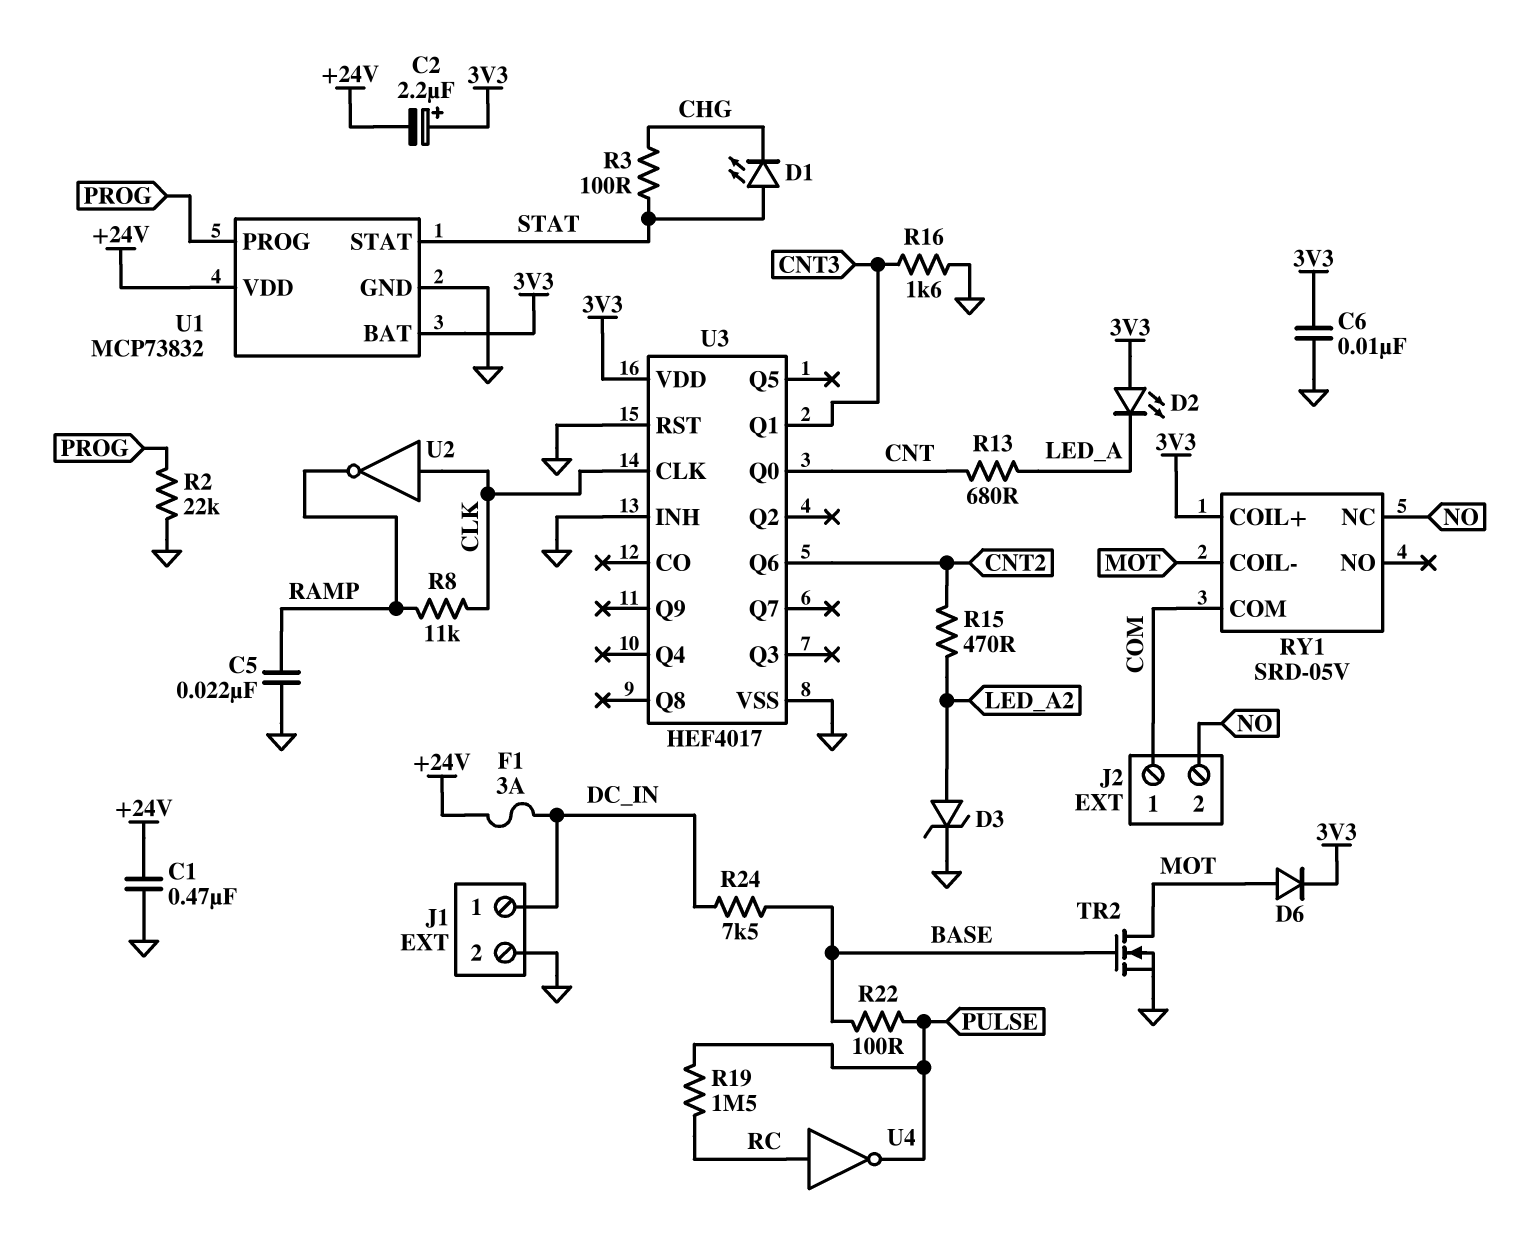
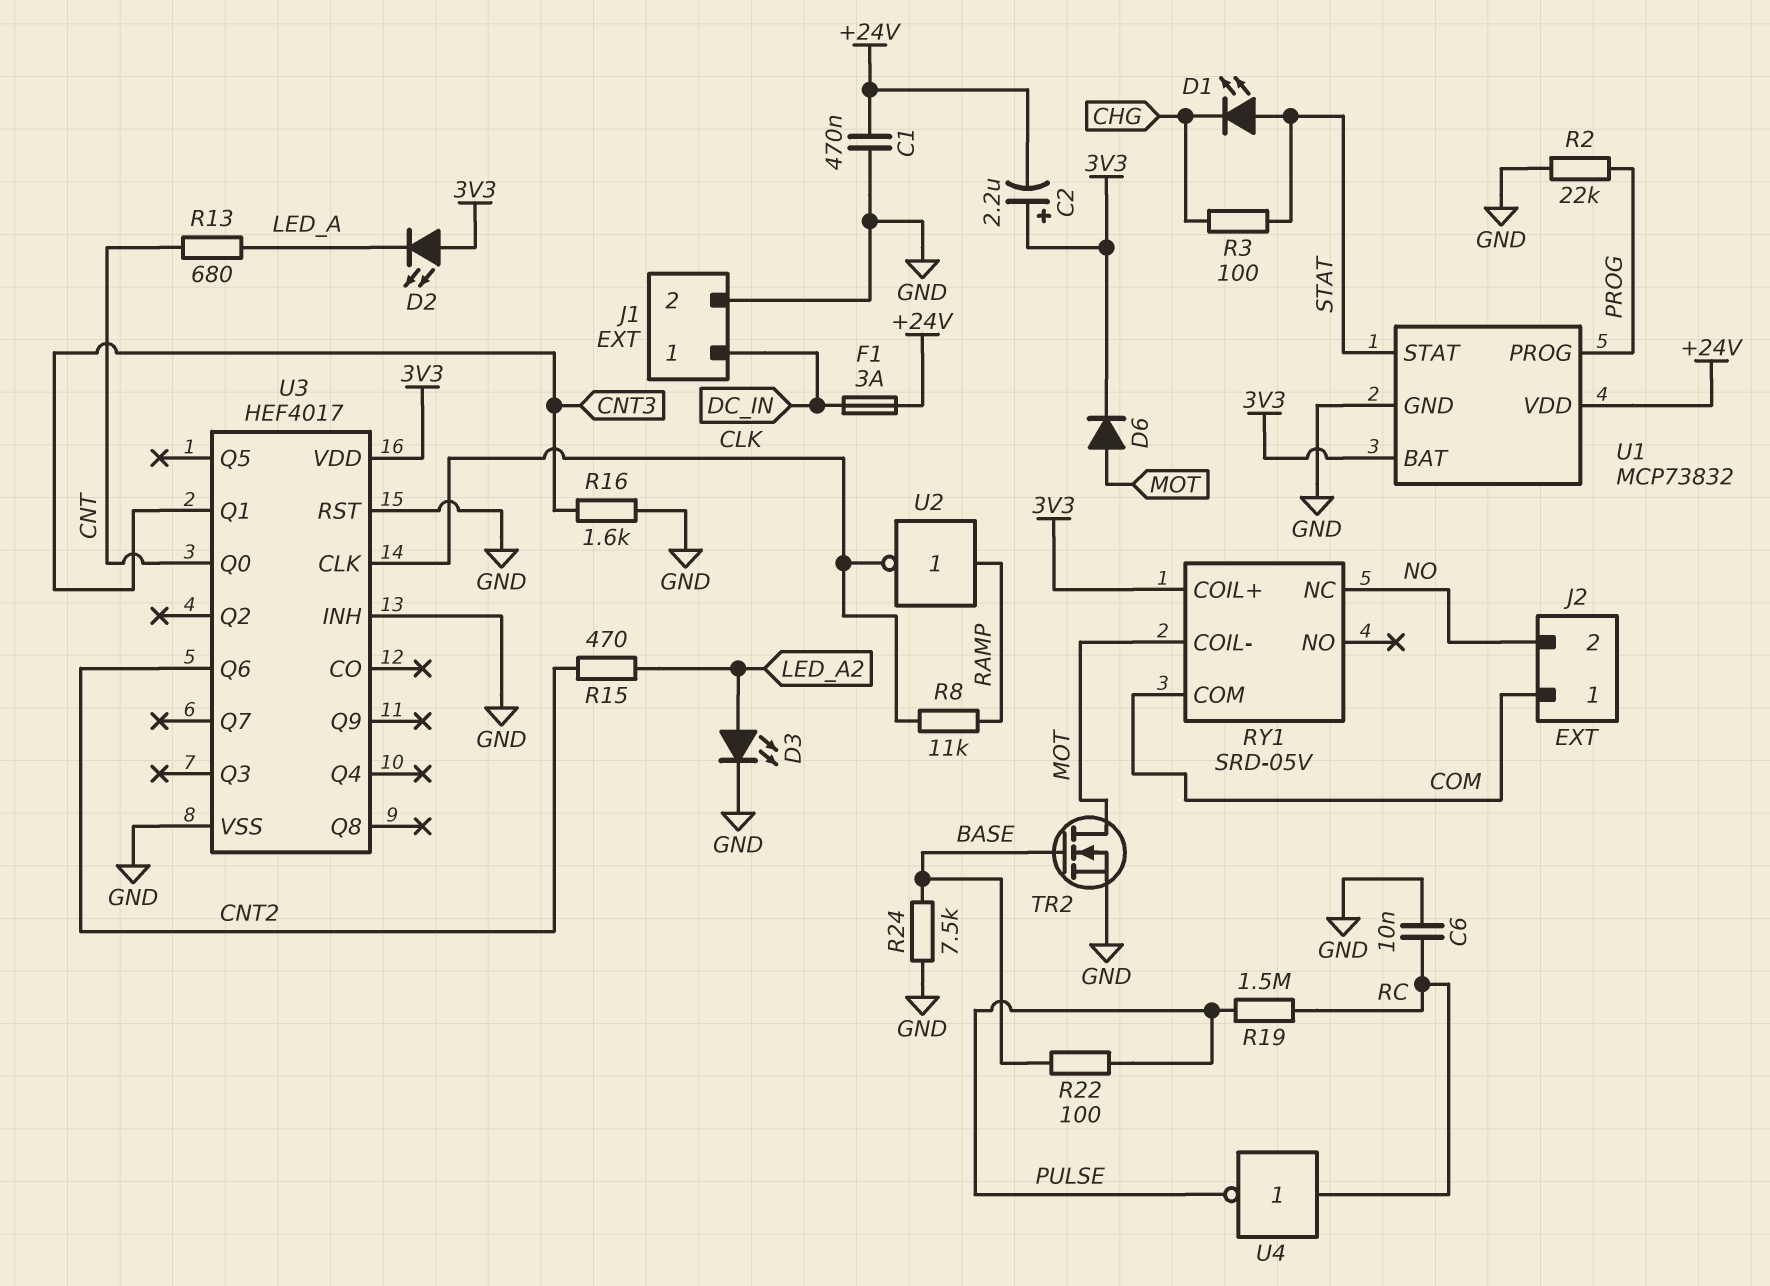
C5: 22nF (GND, RAMP) -> none
C6: 10nF (3V3, GND) -> 10nF (GND, RC)
D3: zener (A LED_A2, K GND) -> LED (A LED_A2, K GND)
R24: 7.5k (BASE, DC_IN) -> 7.5k (BASE, GND)
U2: NOT (in CLK, out RAMP) -> NOT (in RAMP, out CLK)

